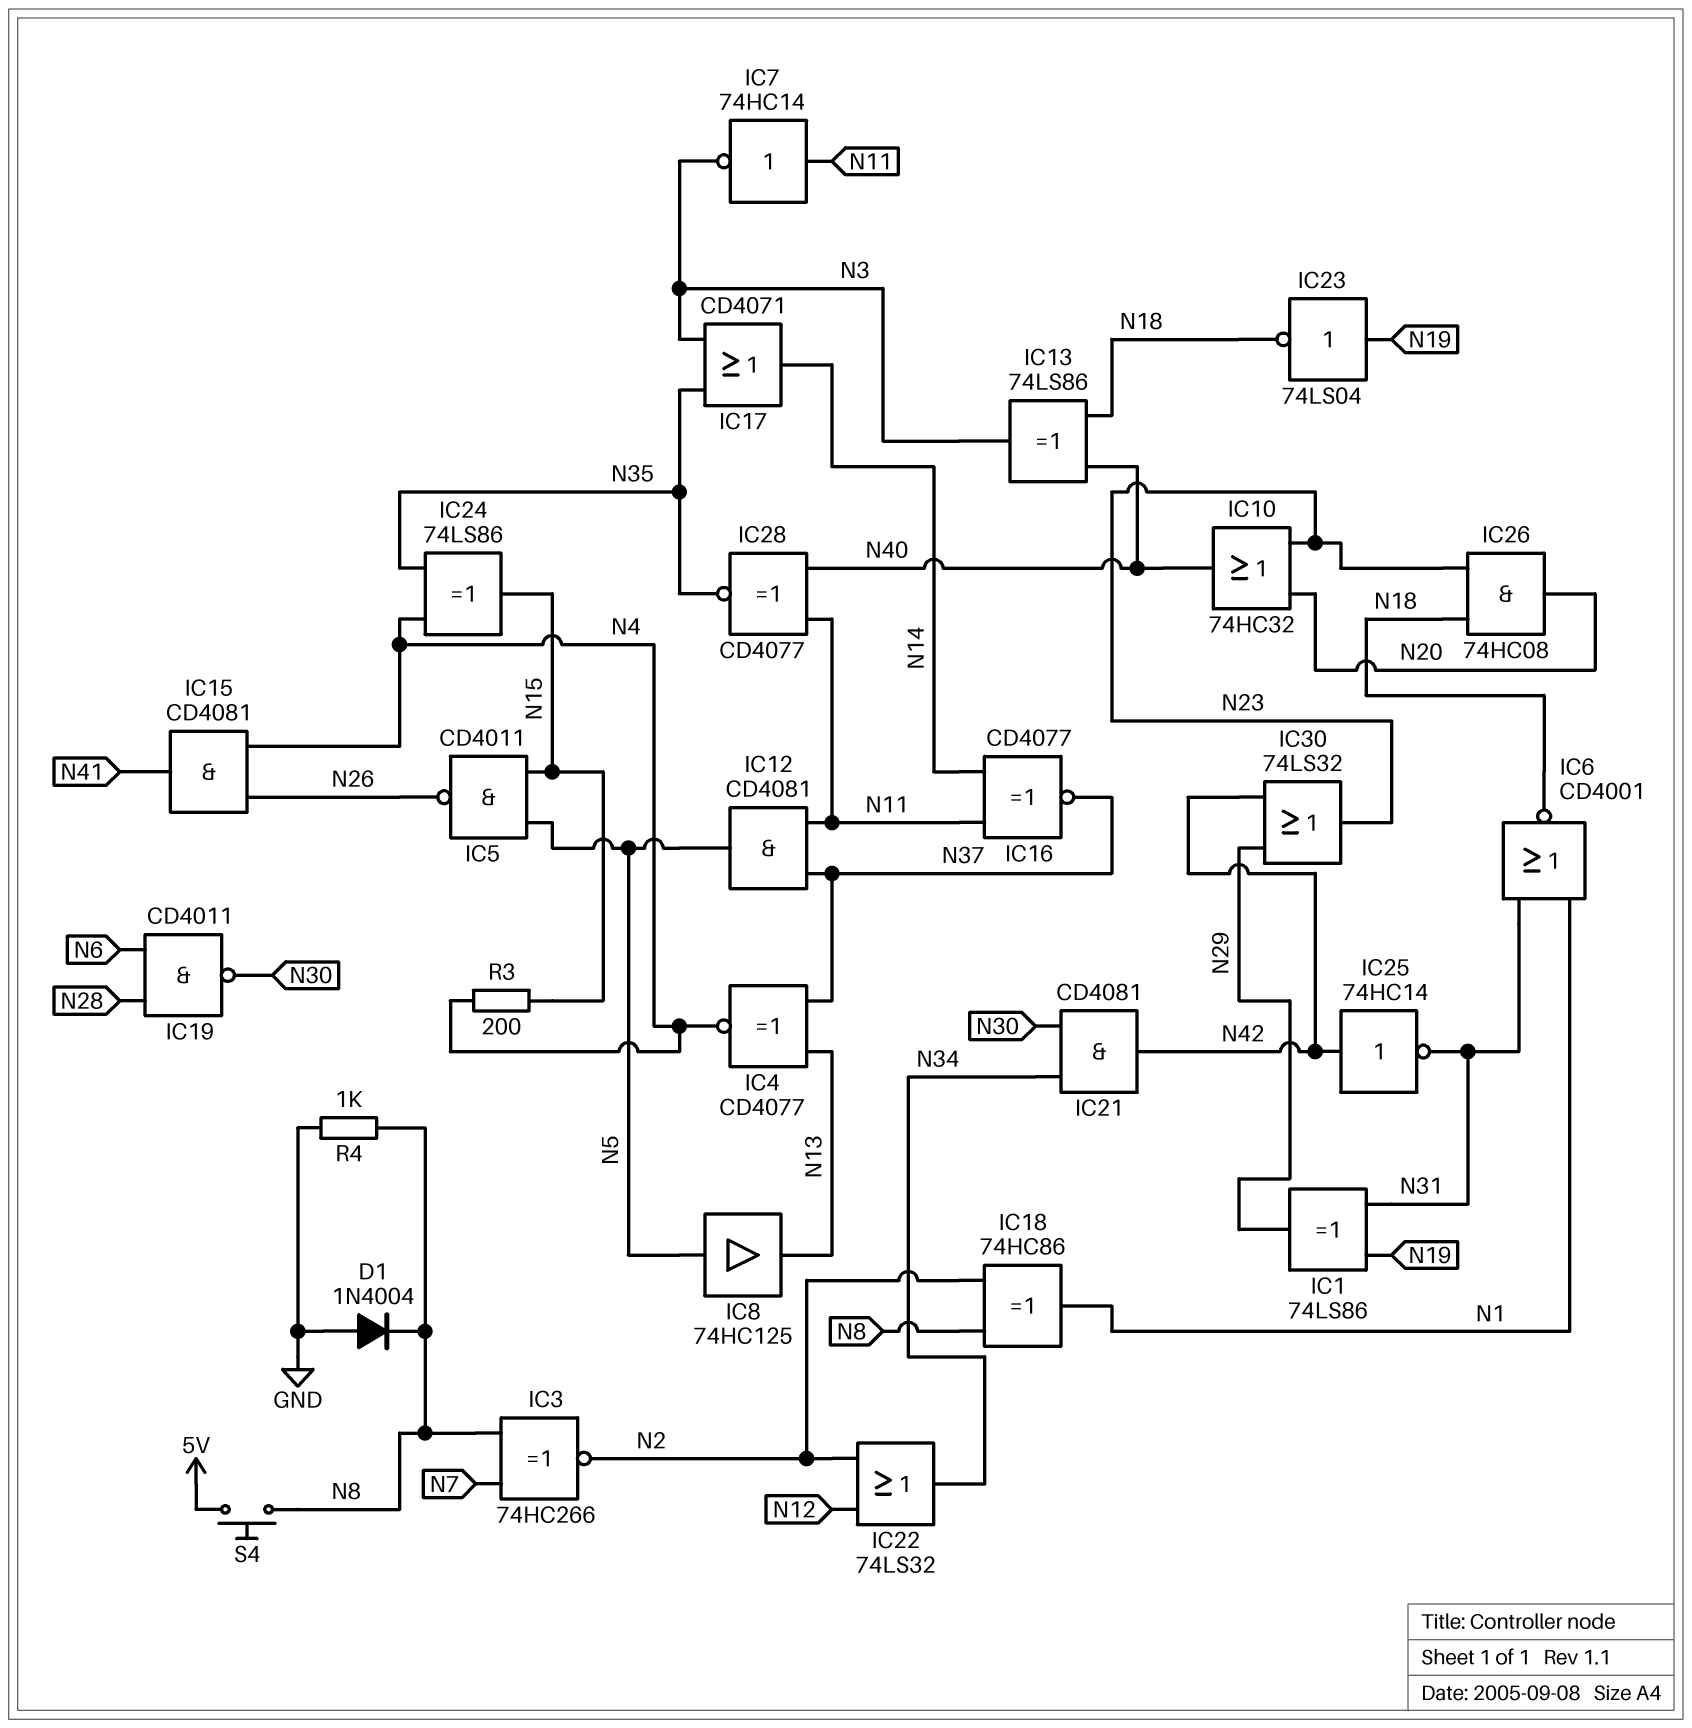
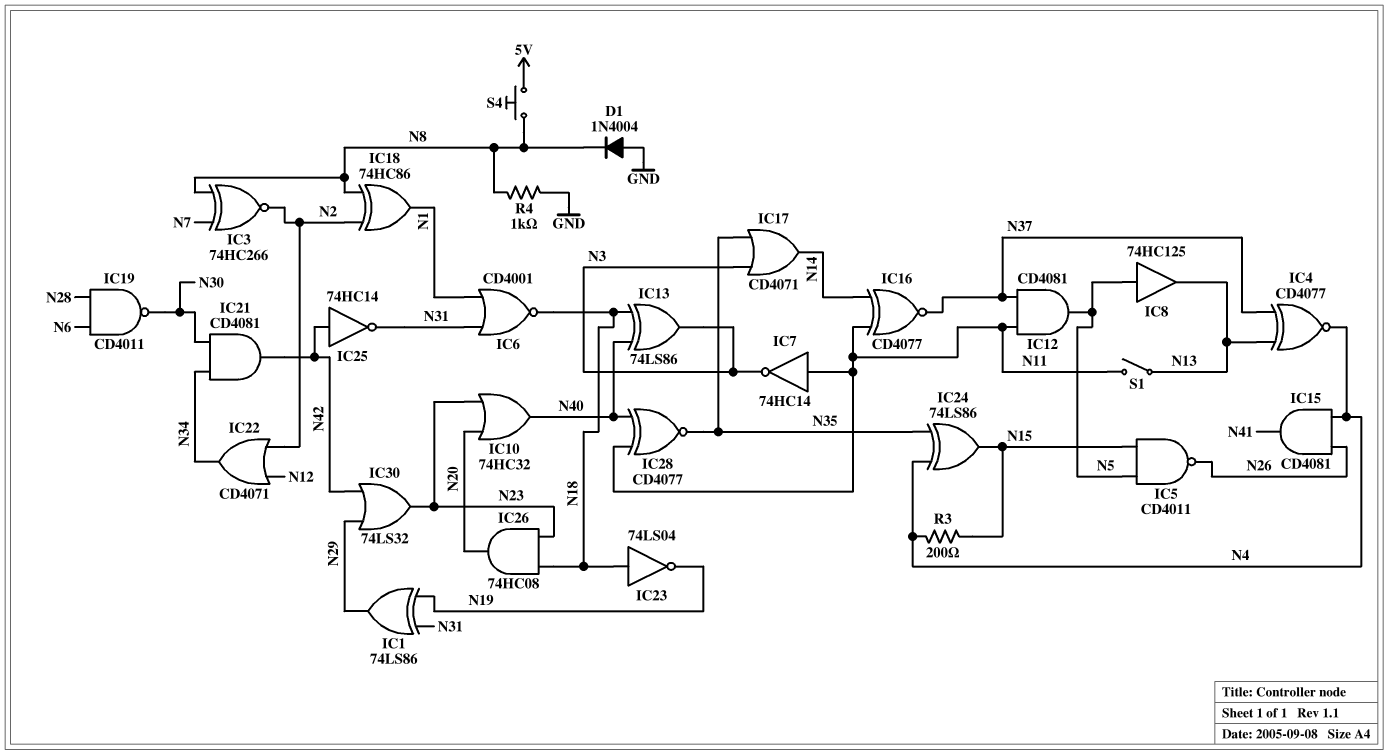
IC22: OR 74LS32 (in N2, in N12, out N34) -> OR CD4071 (in N2, in N12, out N34)
IC23: NOT 74LS04 (in N19, out N18) -> NOT 74LS04 (in N18, out N19)
S1: none -> switch (N11, N13)

